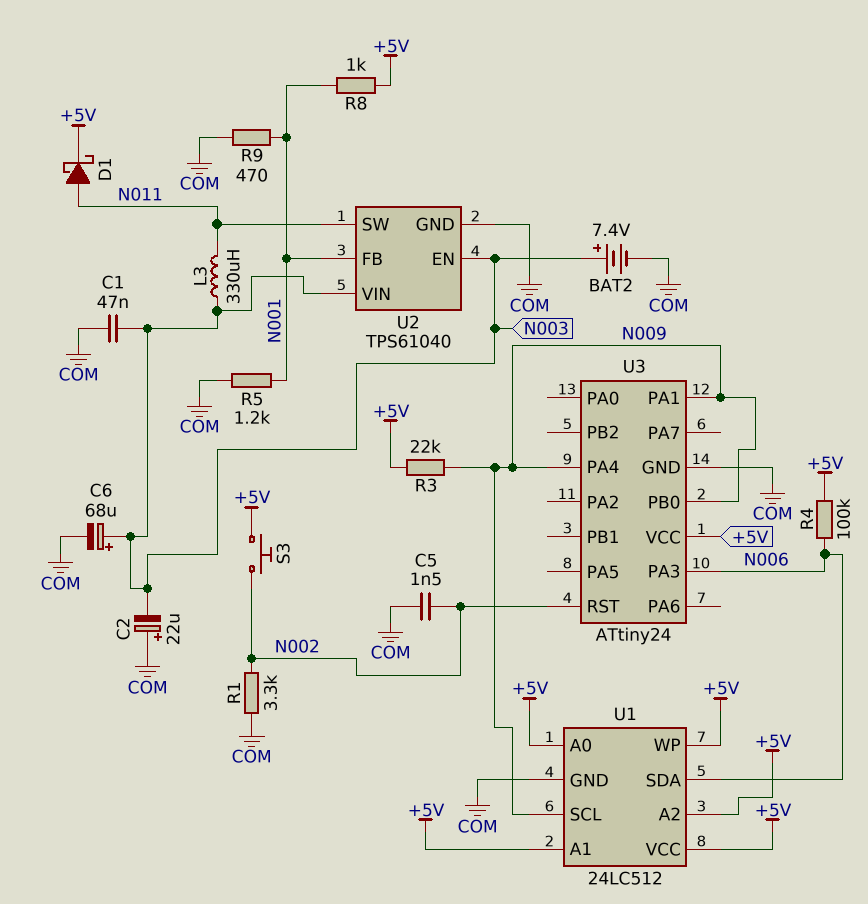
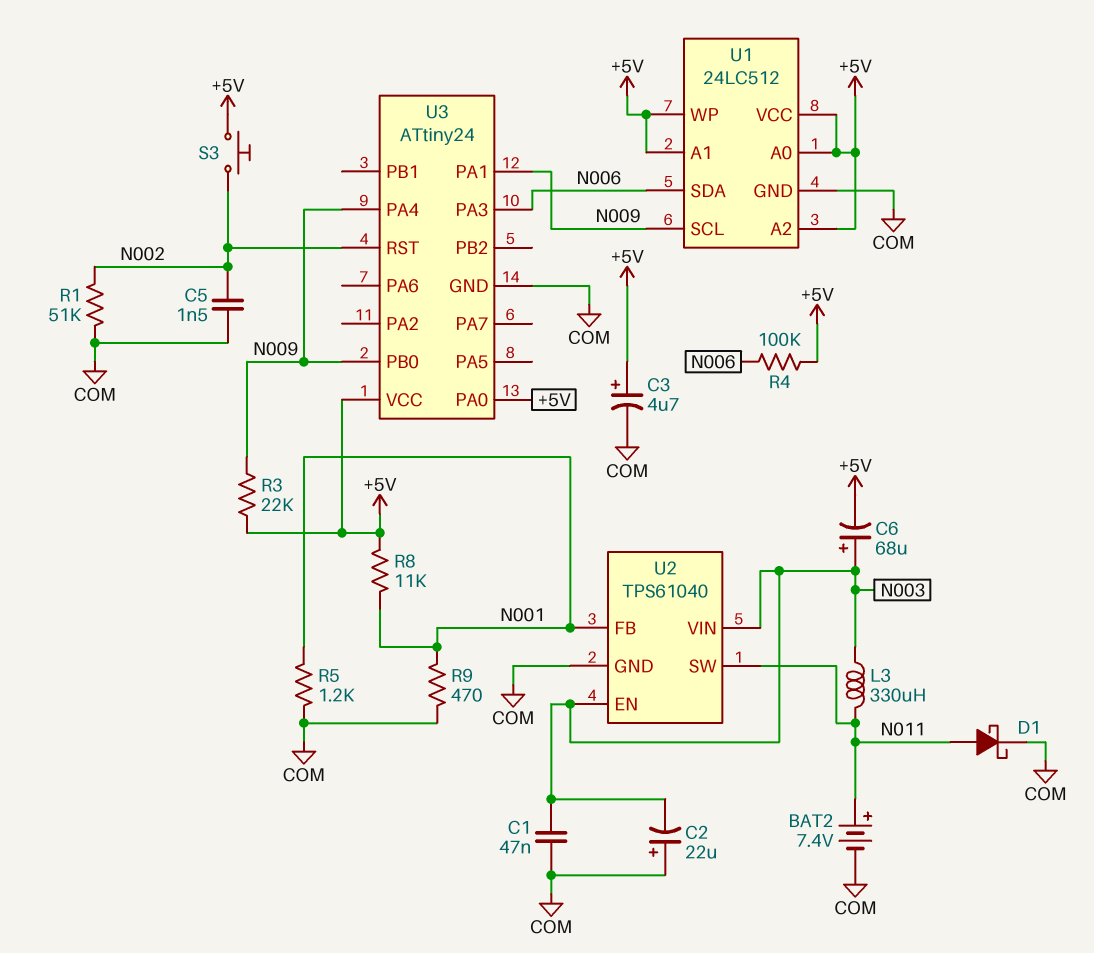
BAT2: 7.4V (plus N003, minus COM) -> 7.4V (plus N011, minus COM)
C3: none -> 4.7uF (plus +5V, minus COM)
C6: 68uF (plus N003, minus COM) -> 68uF (plus N003, minus +5V)
D1: schottky (A N011, K +5V) -> schottky (A N011, K COM)
R1: 3.3k (COM, N002) -> 51k (COM, N002)
R8: 1k (+5V, N001) -> 11k (+5V, N001)
U3 pin PA0: none -> +5V

